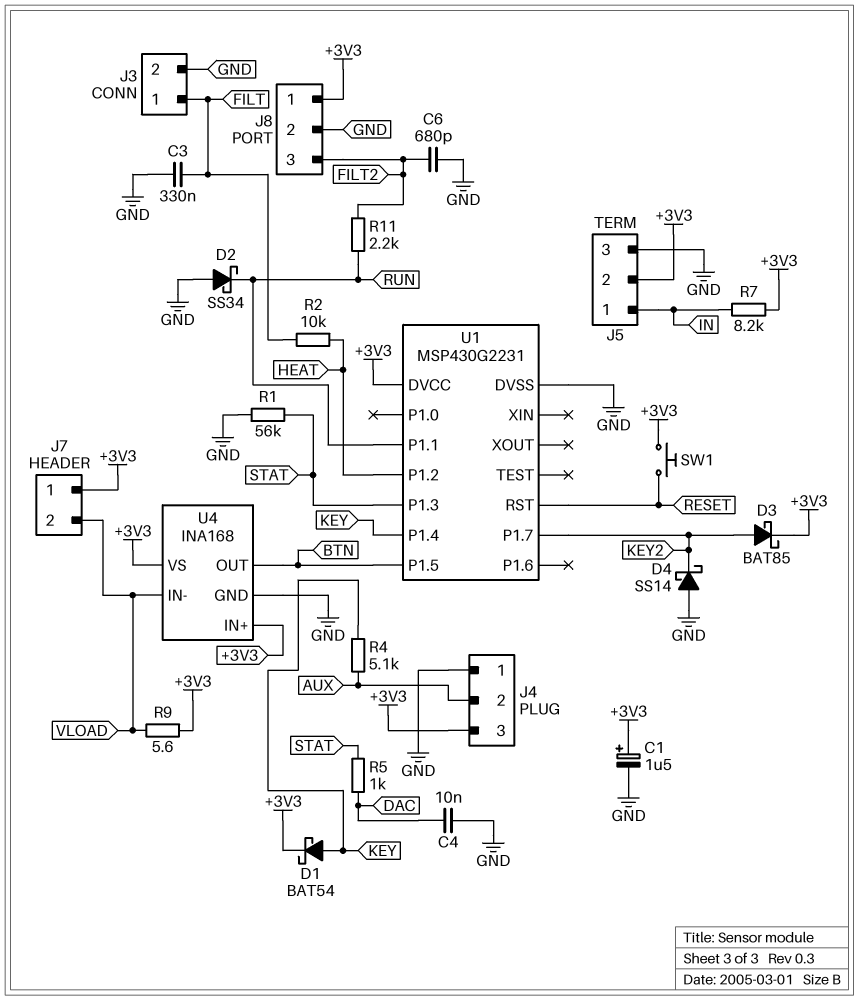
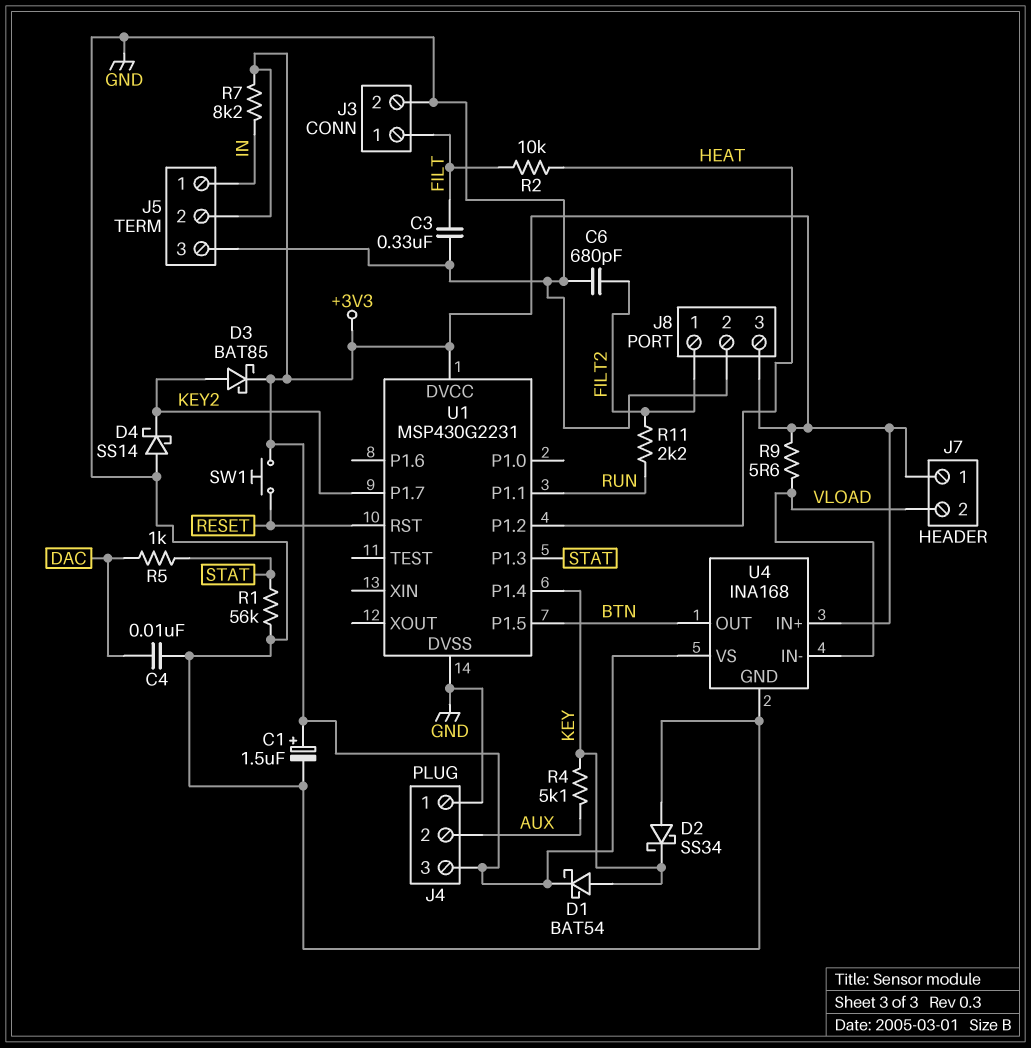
D2: schottky SS34 (A GND, K RUN) -> schottky SS34 (A GND, K KEY)
J8 pin 1: +3V3 -> FILT2
J8 pin 3: FILT2 -> +3V3

